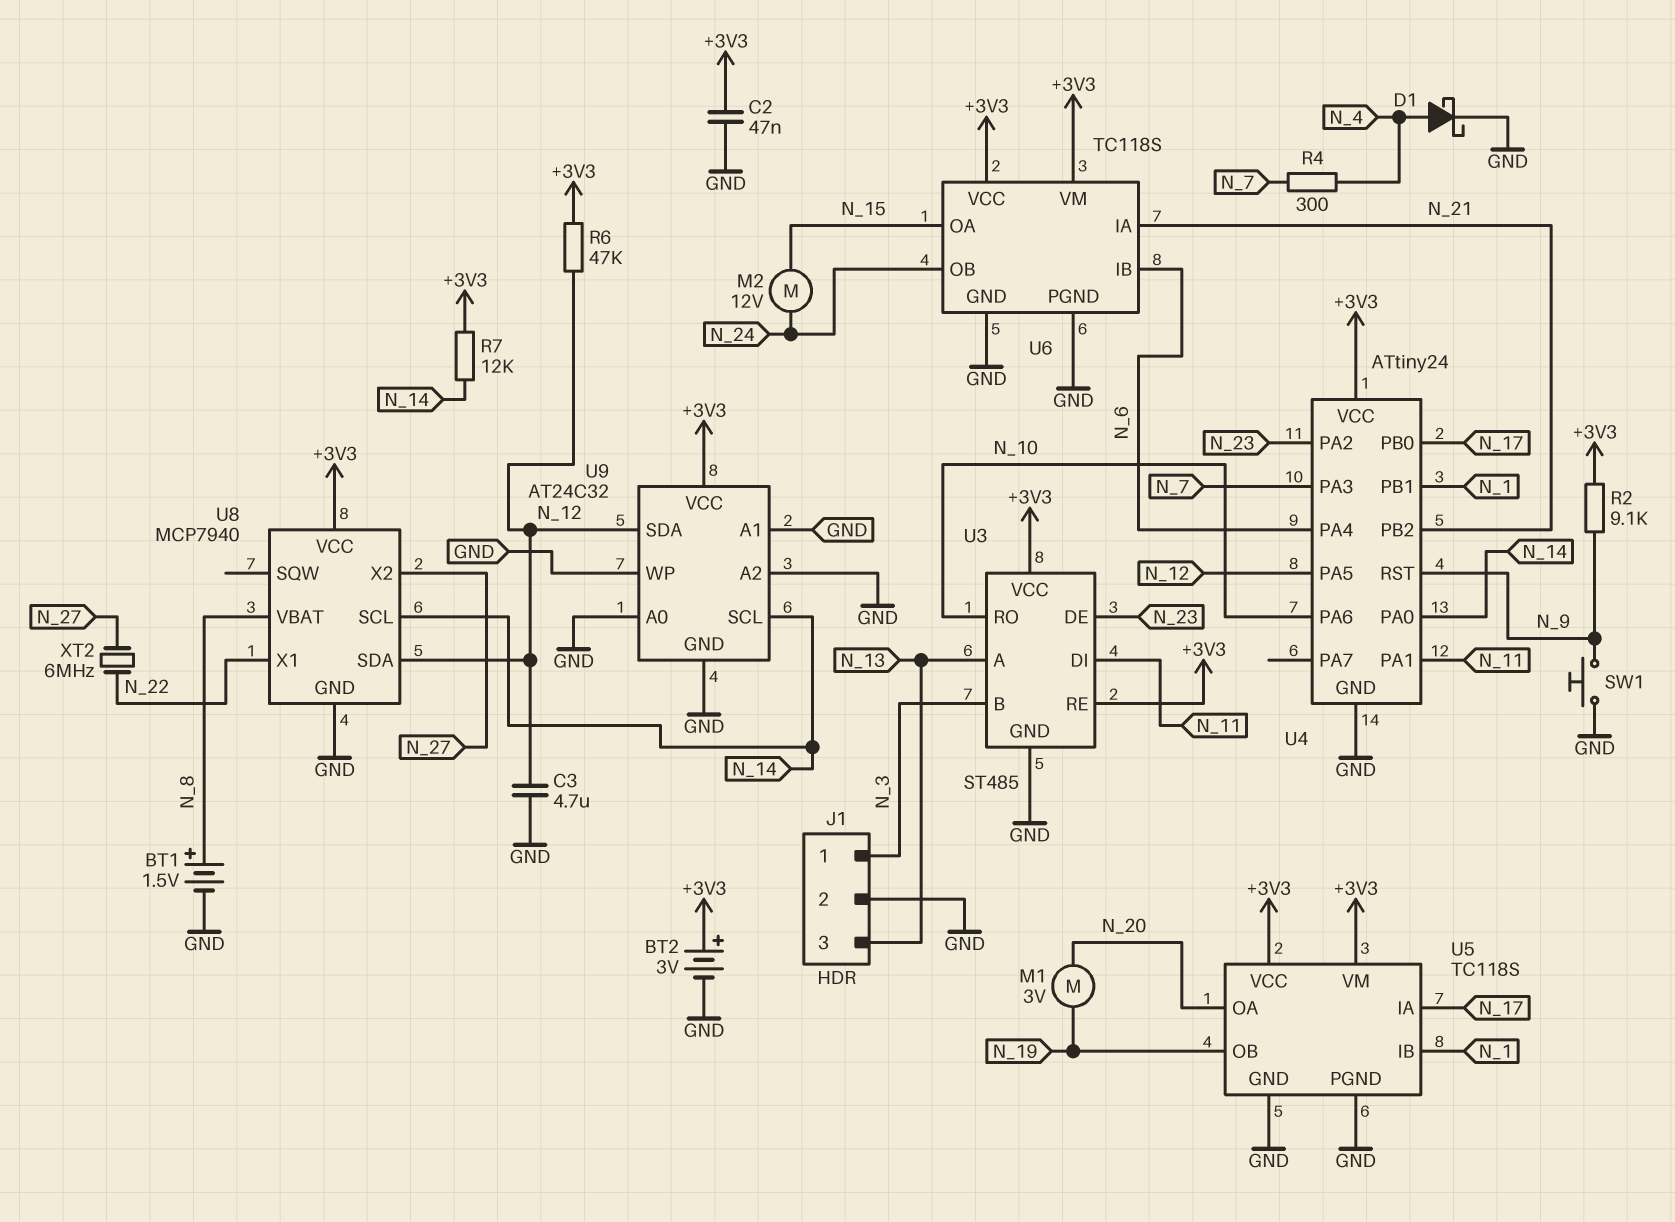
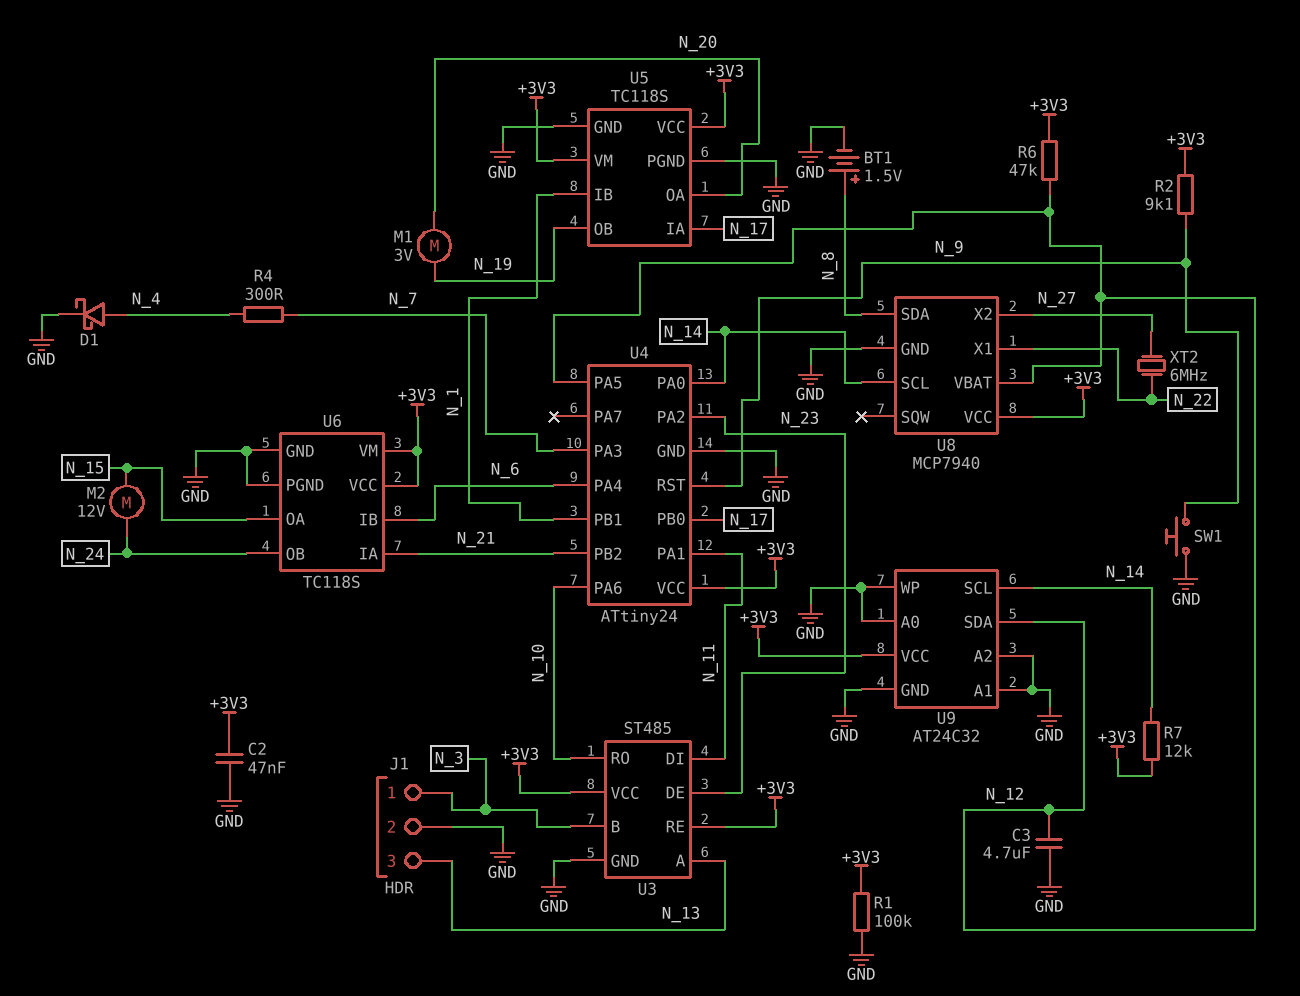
BT2: 3V (plus +3V3, minus GND) -> none
R1: none -> 100k (+3V3, GND)
U8 pin SDA: N_12 -> N_8
U8 pin VBAT: N_8 -> N_12

